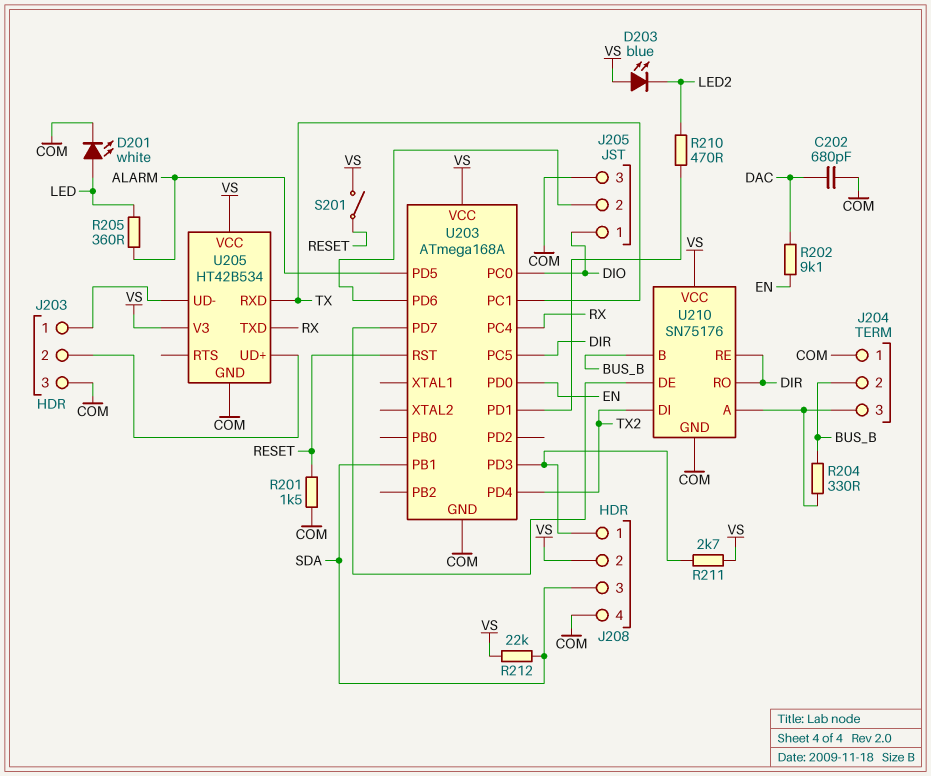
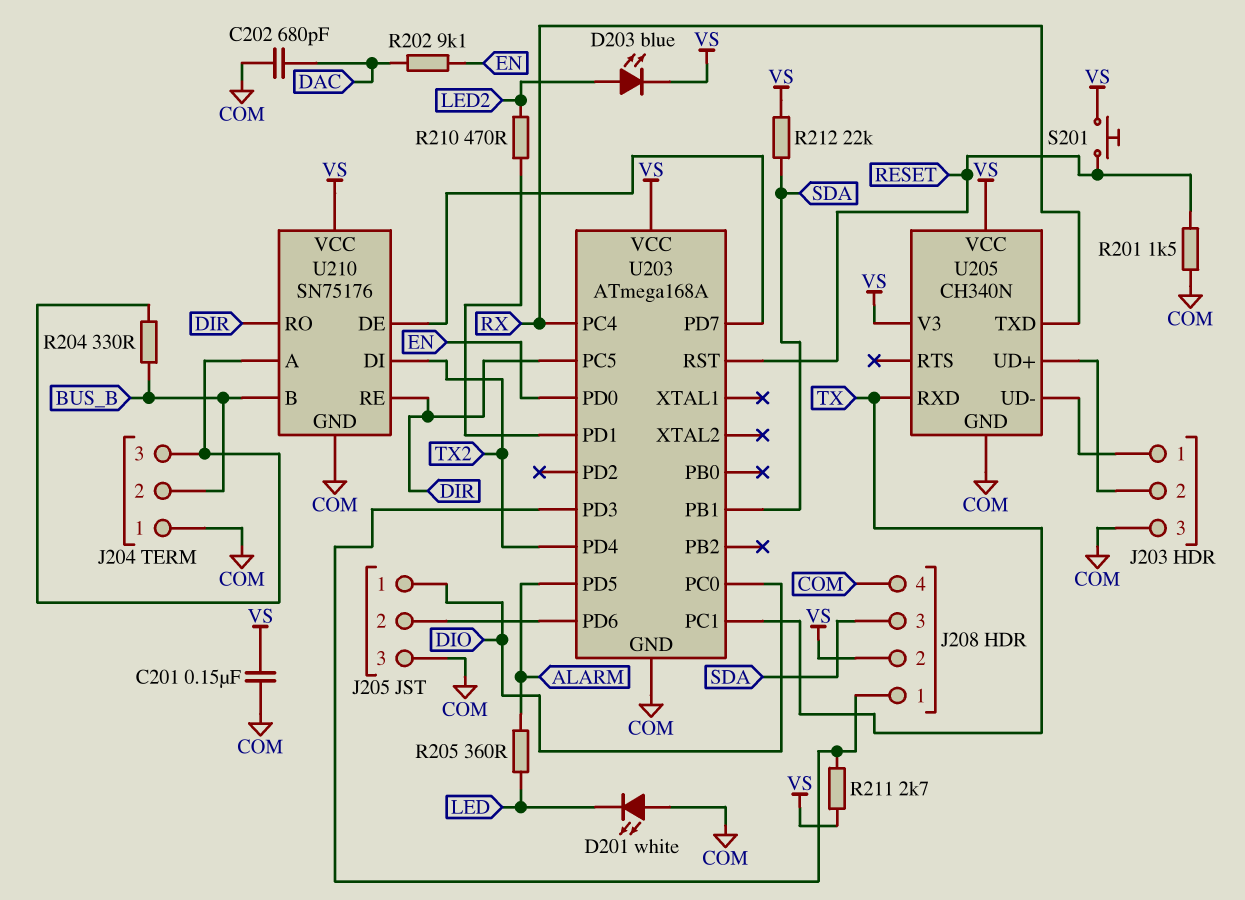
C201: none -> 150nF (COM, VS)
D201: LED white (A LED, K COM) -> LED white (A COM, K LED)
D203: LED blue (A VS, K LED2) -> LED blue (A LED2, K VS)
S201: switch (RESET, VS) -> button (RESET, VS)
U205: HT42B534 -> CH340N

